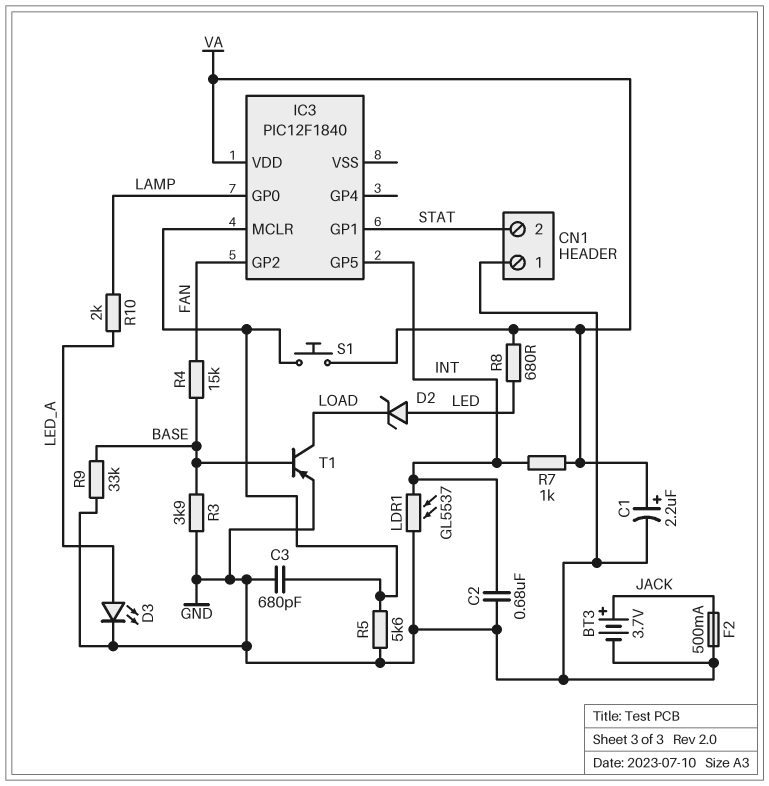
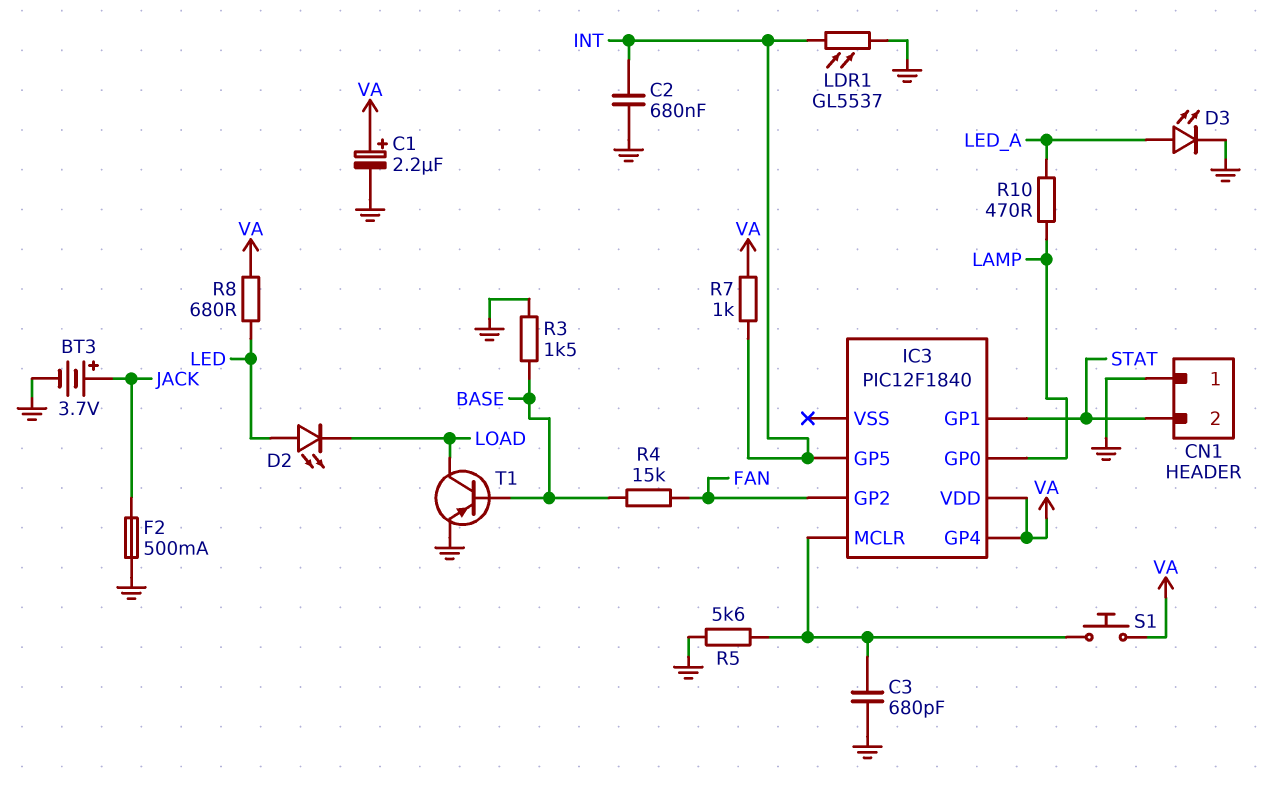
D2: zener (A LED, K LOAD) -> LED (A LED, K LOAD)
IC3 pin GP4: none -> VA
R3: 3.9k (BASE, GND) -> 1.5k (BASE, GND)
R9: 33k (BASE, GND) -> none
R10: 2k (LAMP, LED_A) -> 470 (LAMP, LED_A)

